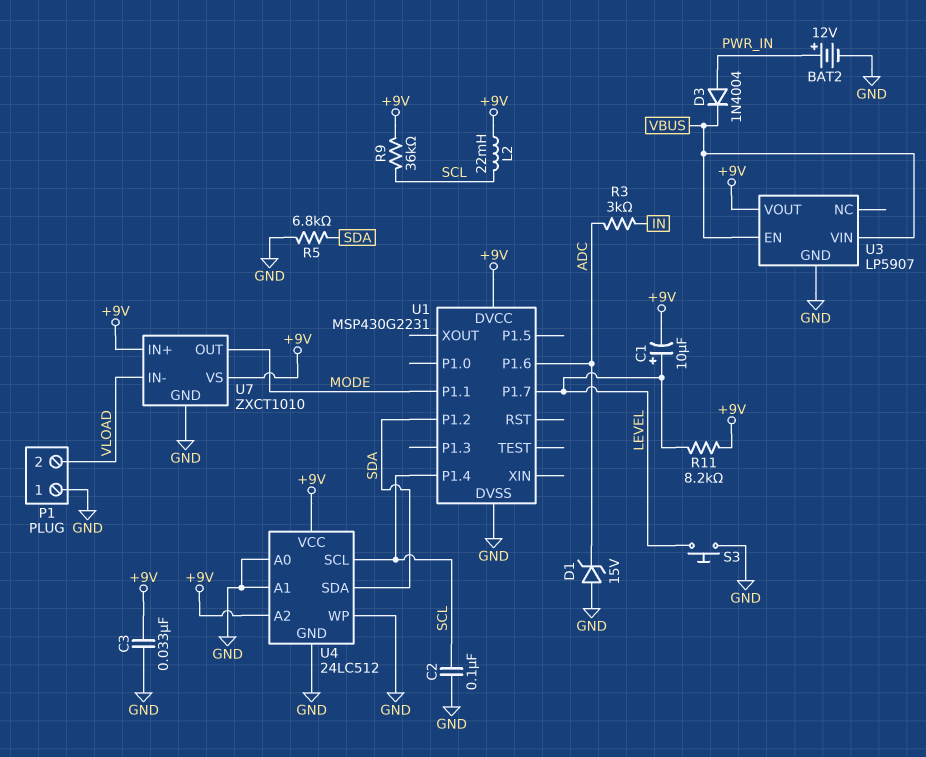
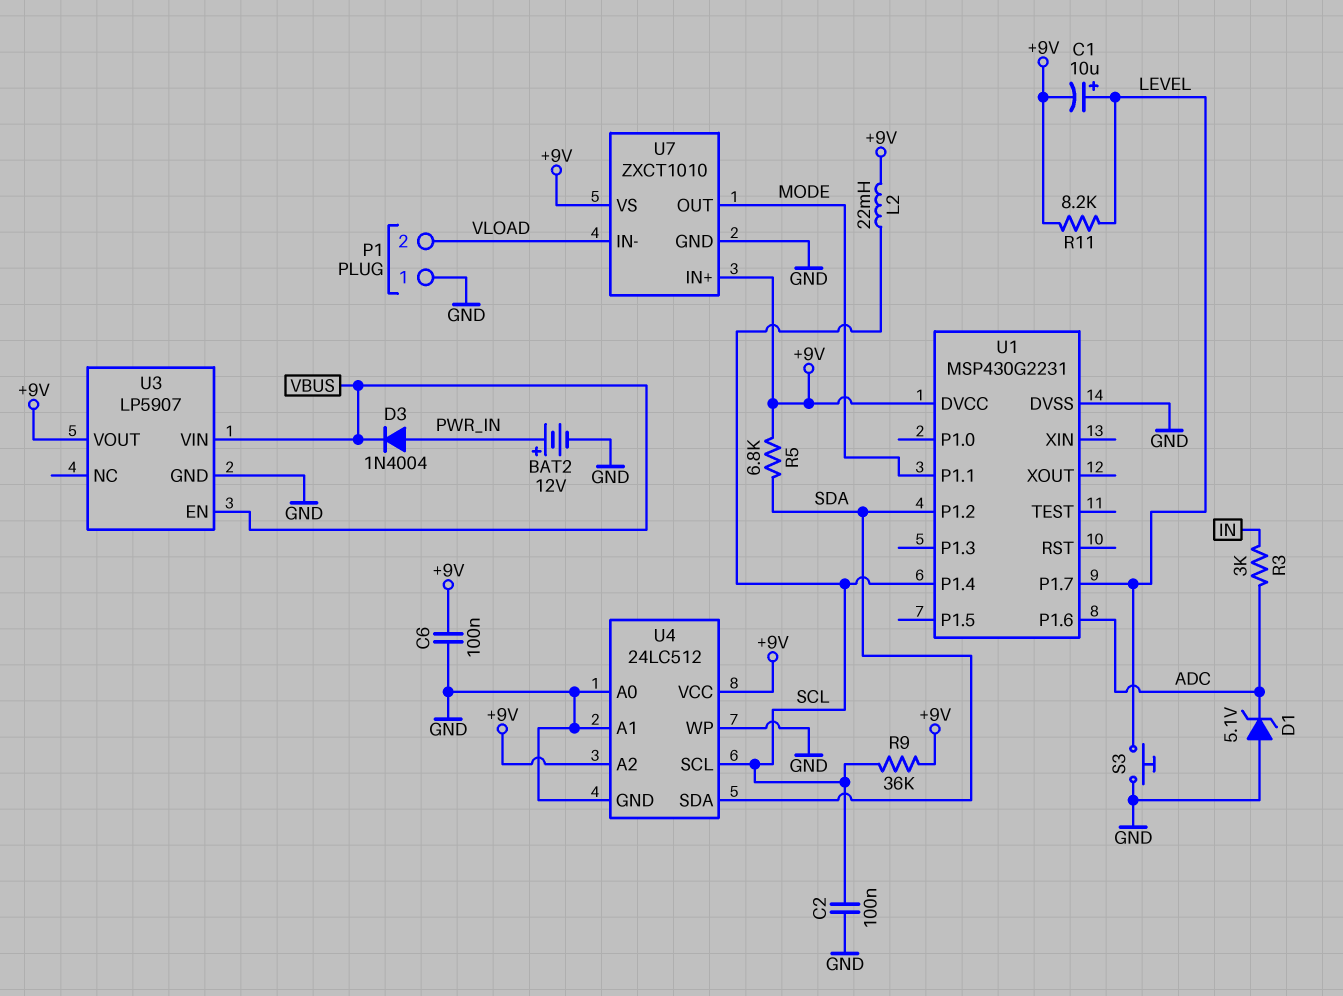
C3: 33nF (+9V, GND) -> none
C6: none -> 100nF (+9V, GND)
D1: zener 15V (A GND, K ADC) -> zener 5.1V (A GND, K ADC)
R5: 6.8k (GND, SDA) -> 6.8k (+9V, SDA)

